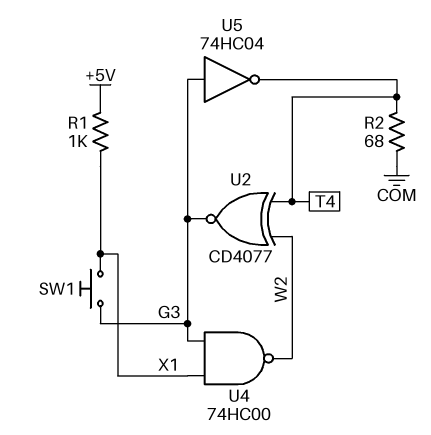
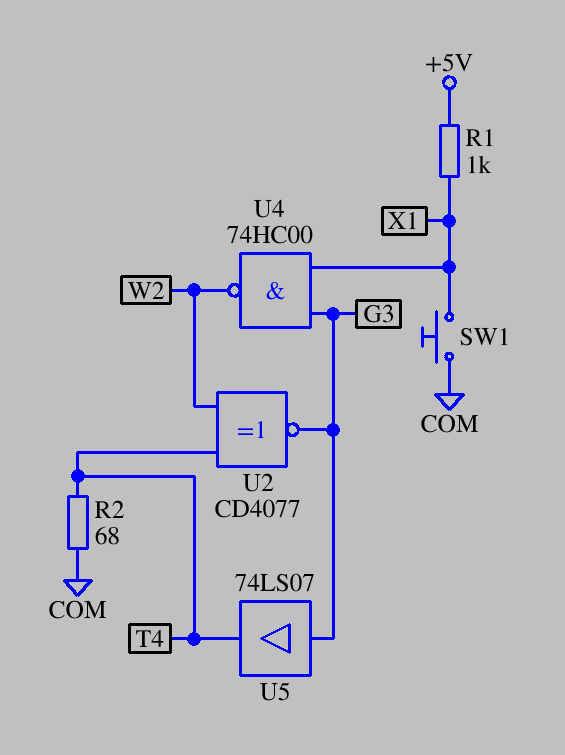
SW1: button (G3, X1) -> button (COM, X1)
U5: NOT 74HC04 (in G3, out T4) -> buffer 74LS07 (in G3, out T4)

